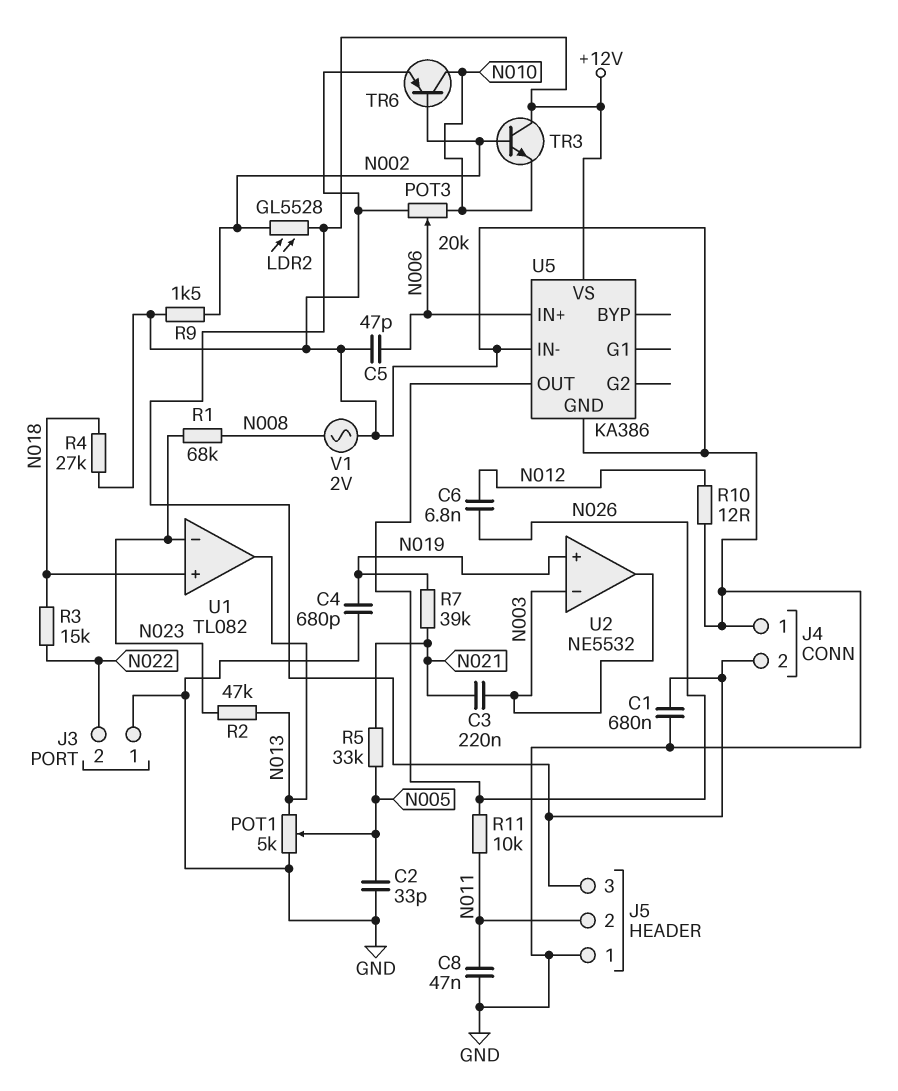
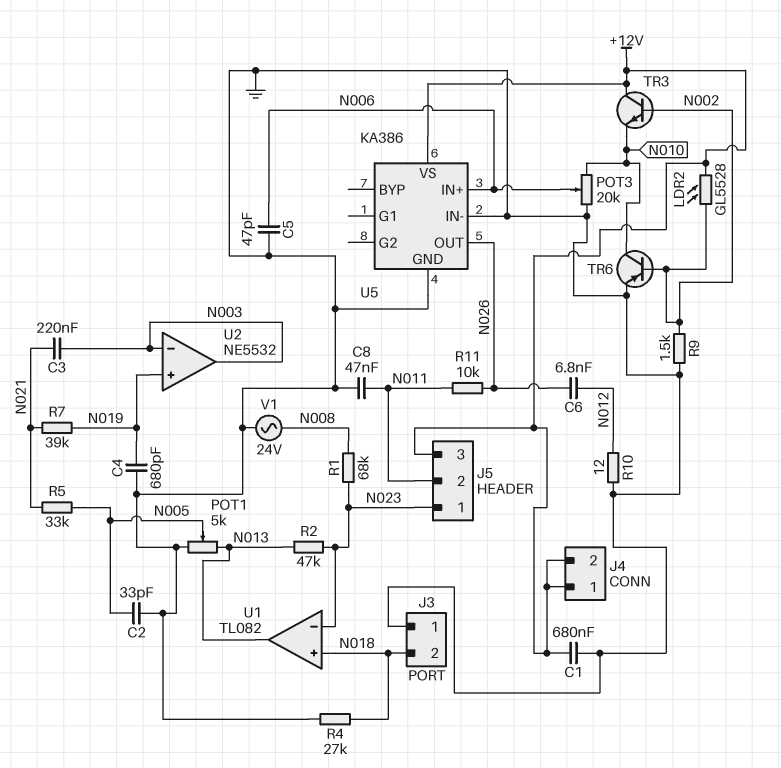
J3 pin 2: N022 -> N018
J4 pin 1: GND -> +12V
J5 pin 1: GND -> N023
R3: 15k (N018, N022) -> none
V1: AC 2V (GND, N008) -> AC 24V (GND, N008)

